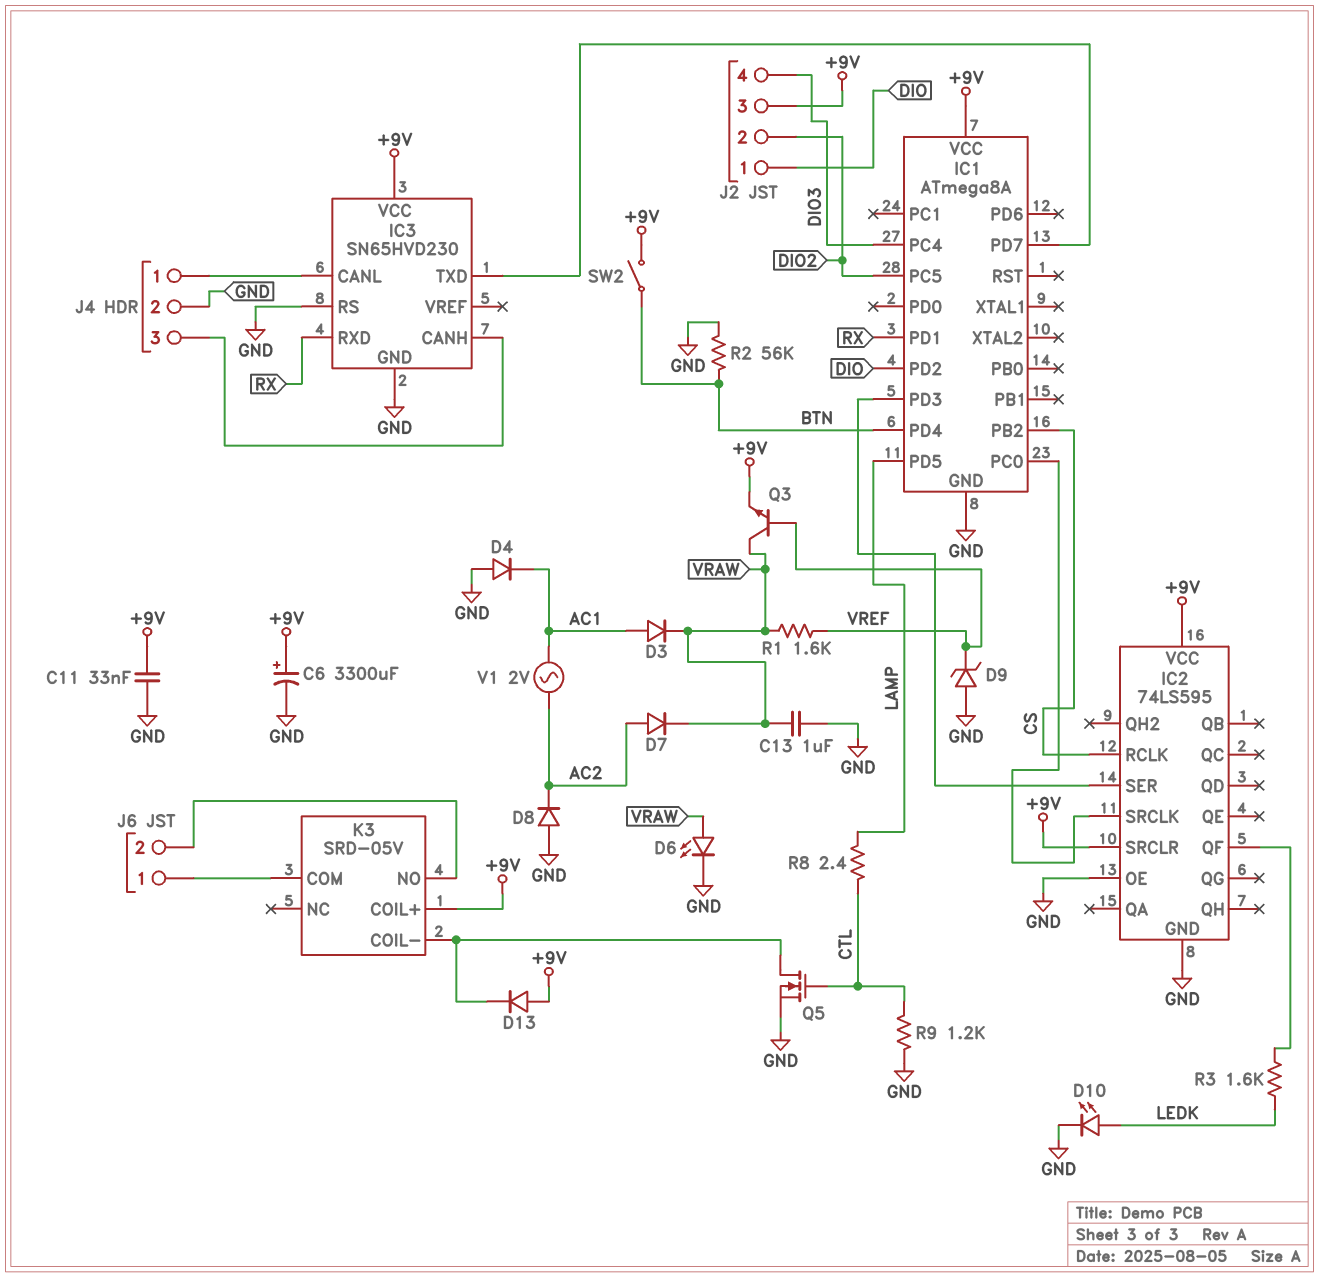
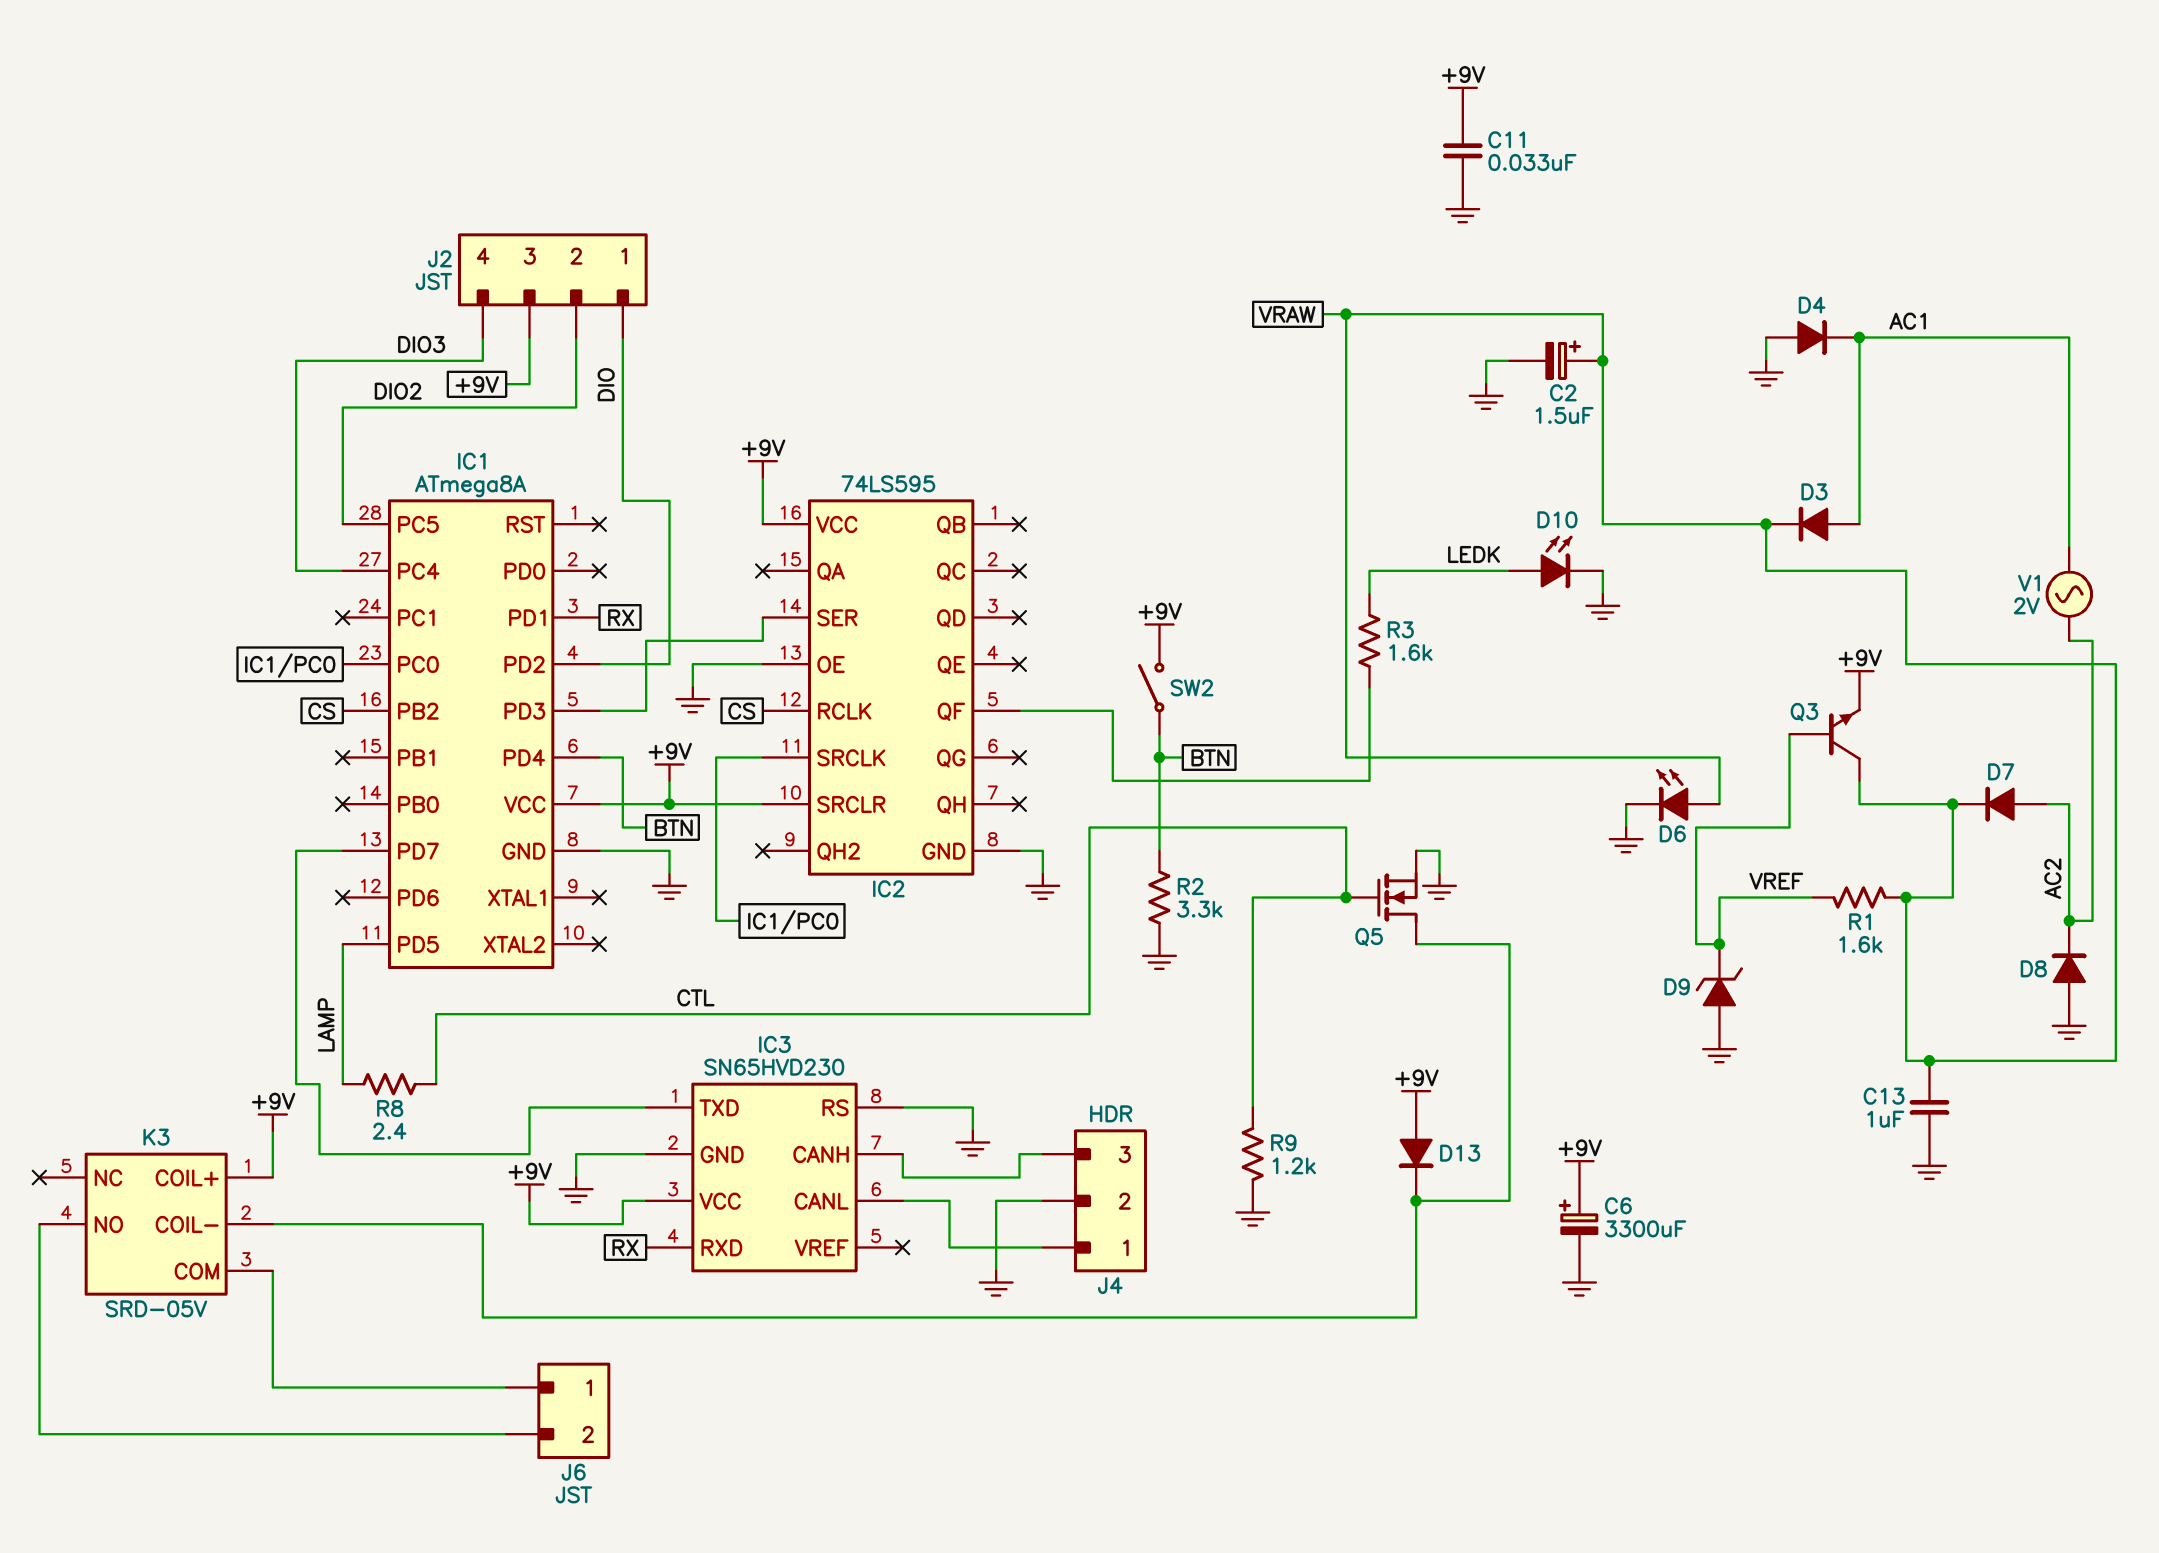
C2: none -> 1.5uF (plus VRAW, minus GND)
R2: 56k (BTN, GND) -> 3.3k (BTN, GND)

